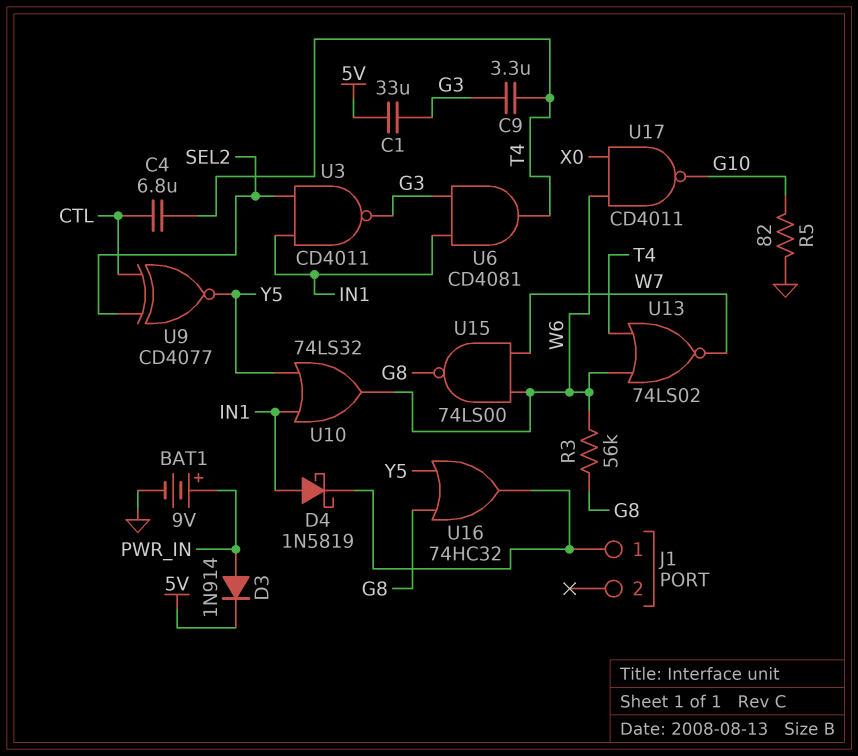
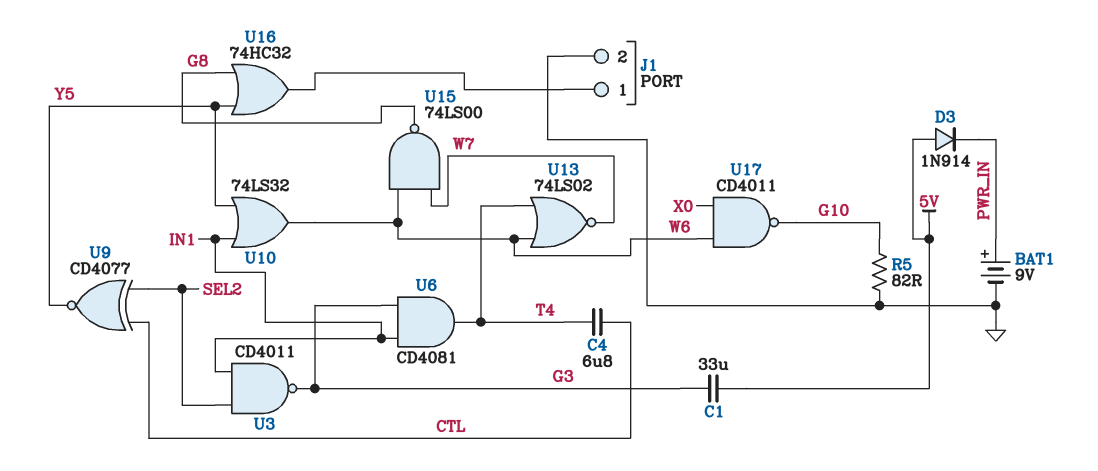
C9: 3.3uF (G3, T4) -> none
D3: diode 1N914 (A PWR_IN, K 5V) -> diode 1N914 (A 5V, K PWR_IN)
D4: schottky 1N5819 (A IN1, K J1/1) -> none
J1 pin 2: none -> GND
R3: 56k (G8, W6) -> none

